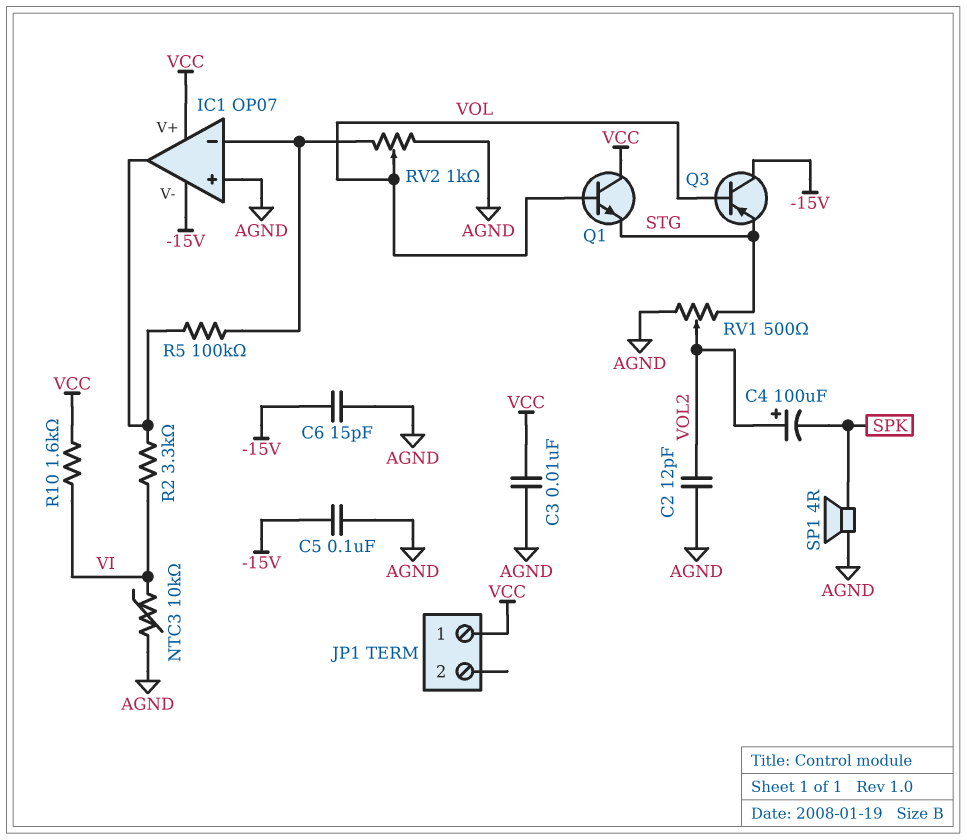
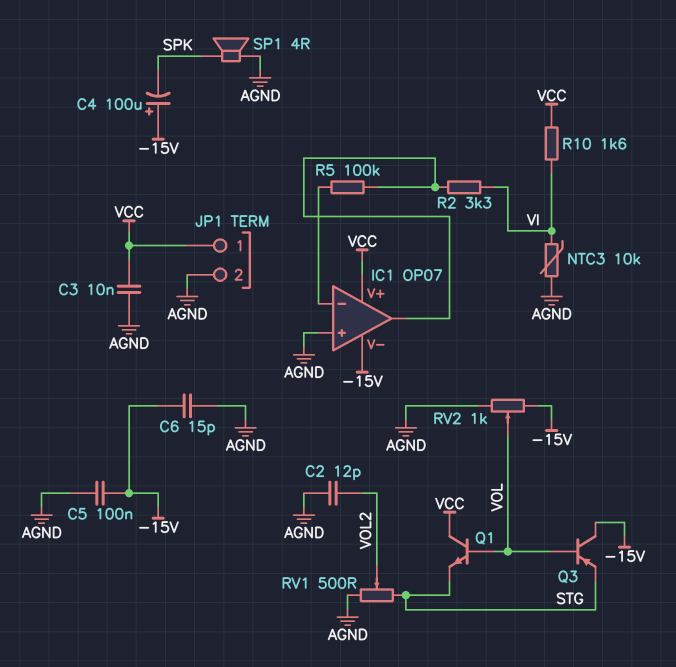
C4: 100uF (plus VOL2, minus SPK) -> 100uF (plus -15V, minus SPK)
JP1 pin 2: none -> AGND
RV2: 1k (AGND, IC1/in-, wiper VOL) -> 1k (-15V, AGND, wiper VOL)

